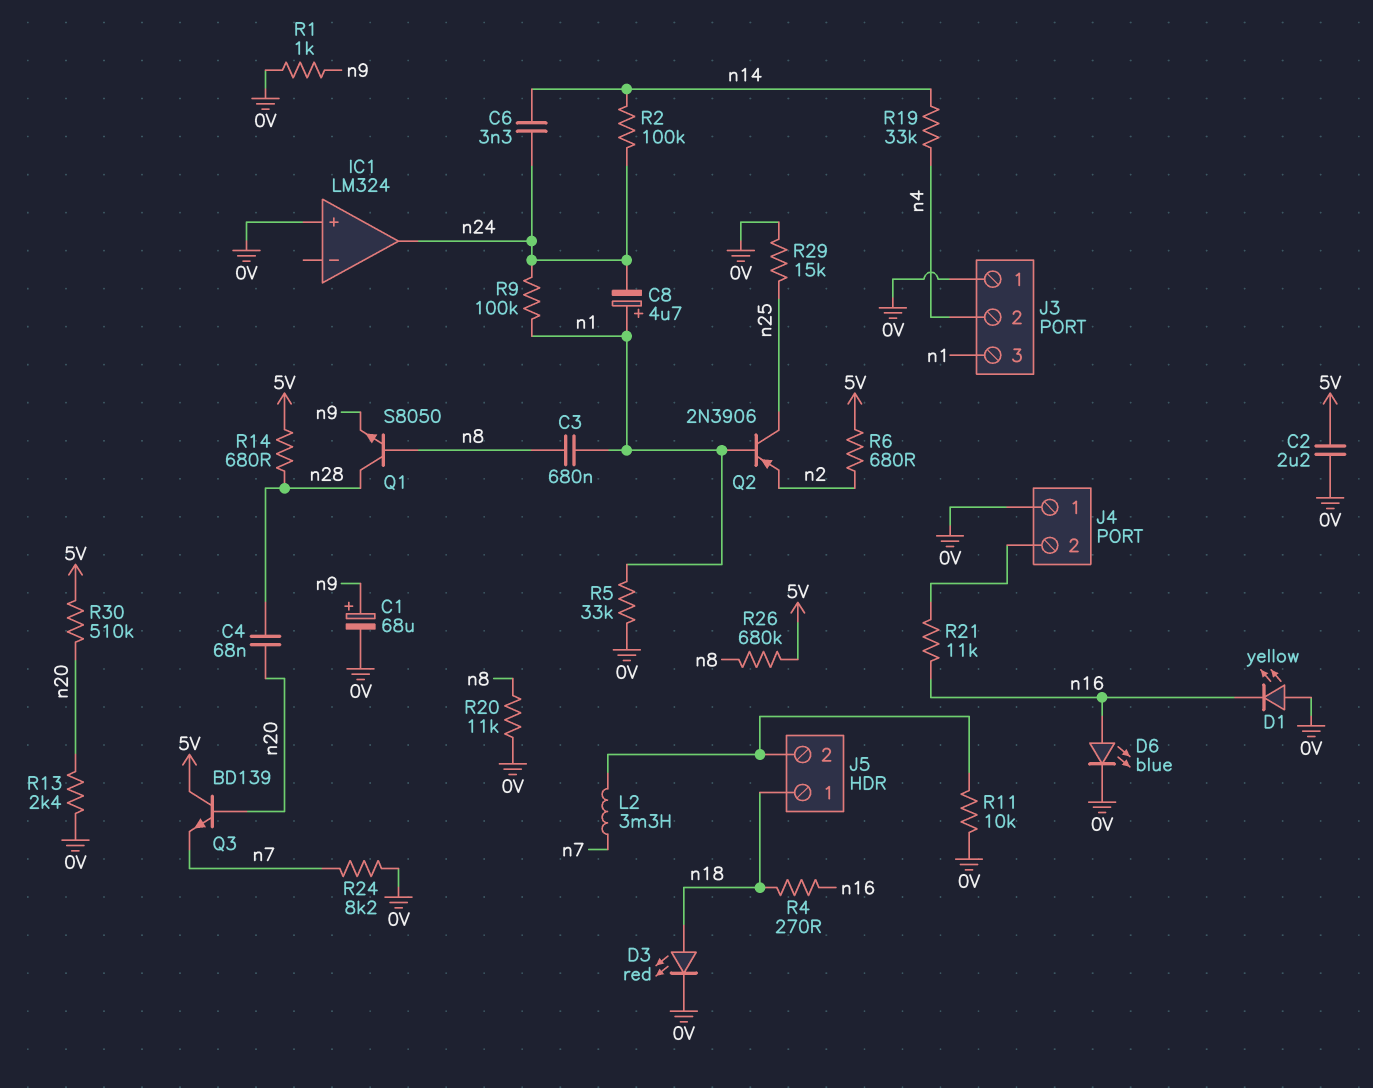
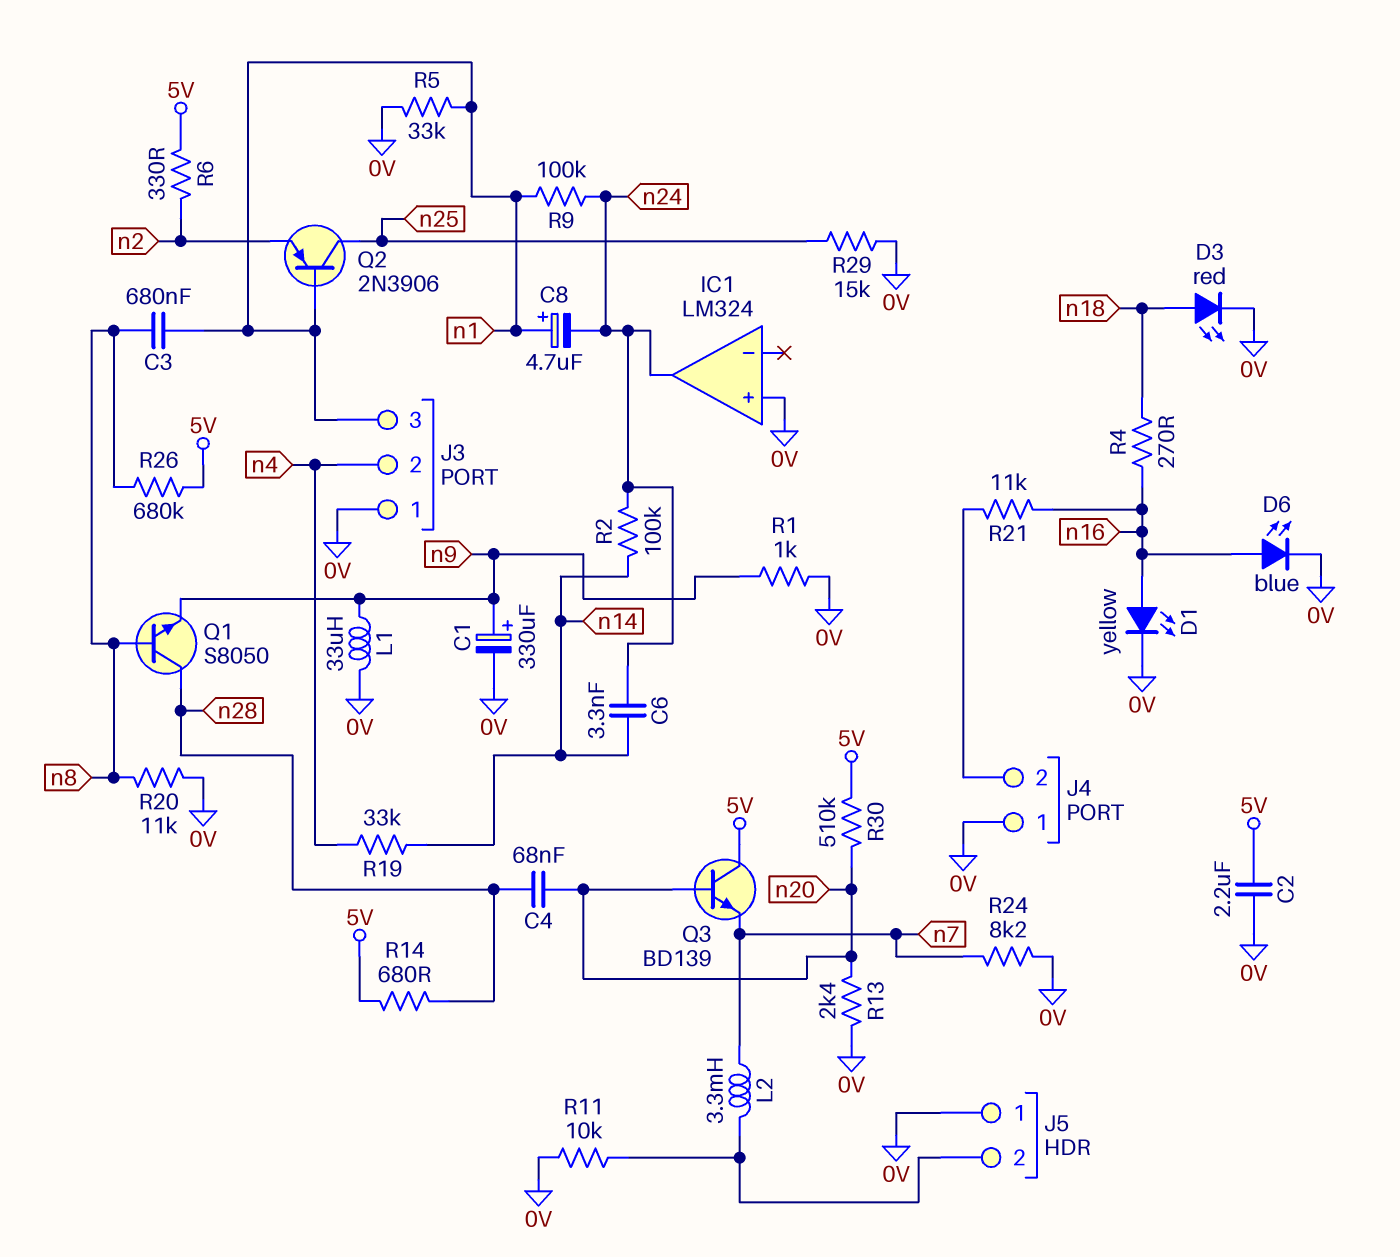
C1: 68uF (plus n9, minus 0V) -> 330uF (plus n9, minus 0V)
D1: LED yellow (A 0V, K n16) -> LED yellow (A n16, K 0V)
J5 pin 1: n18 -> 0V
L1: none -> 33uH (0V, n9)
R6: 680 (5V, n2) -> 330 (5V, n2)

